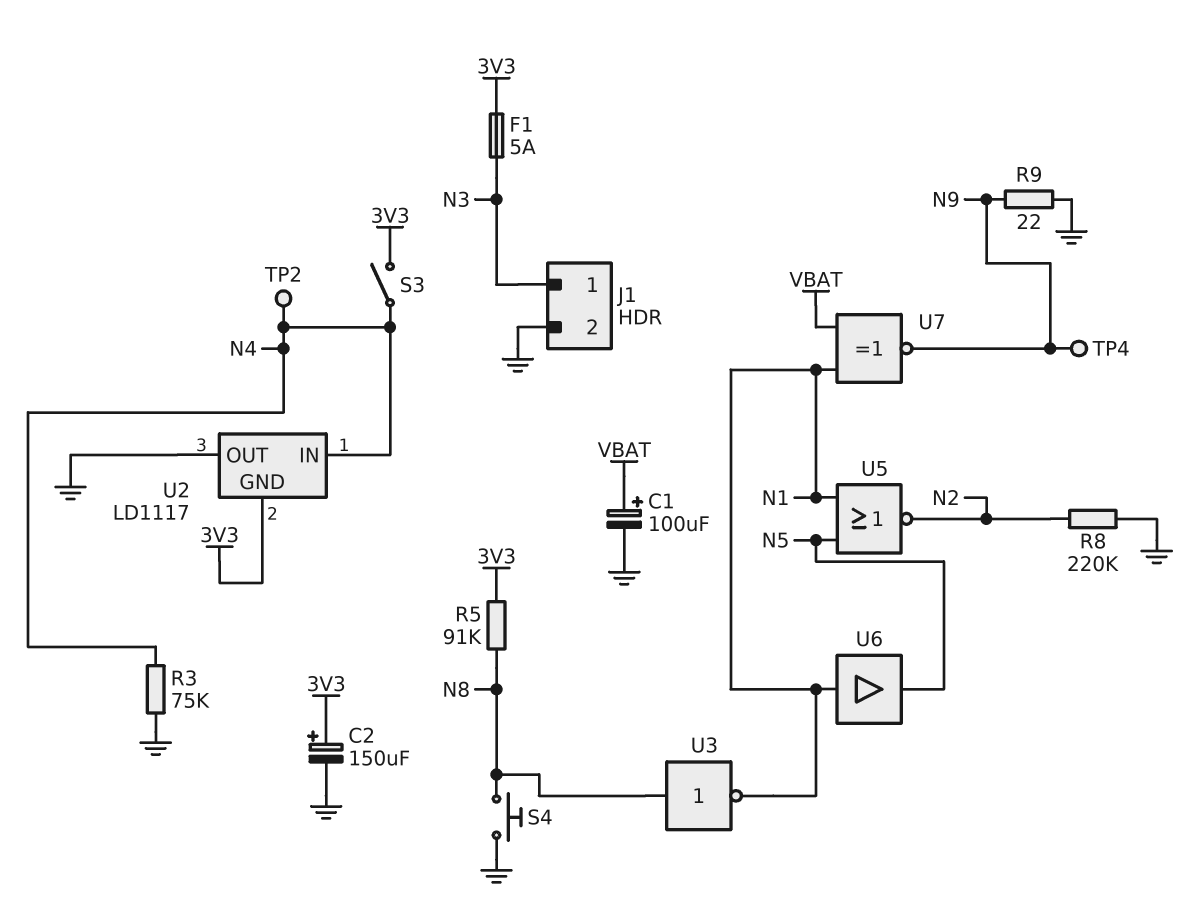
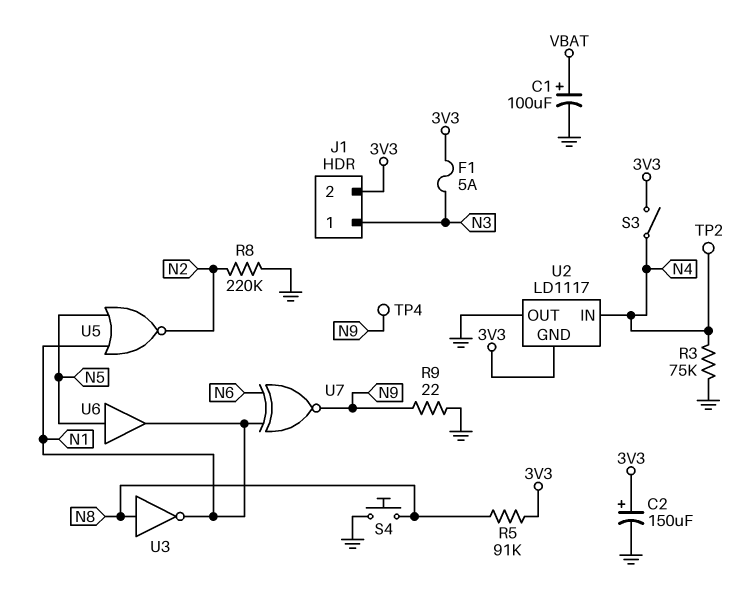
J1 pin 2: GND -> 3V3
U6: buffer (in N1, out N5) -> buffer (in N5, out N1)
U7: XNOR (in N1, in VBAT, out N9) -> XNOR (in N1, in N6, out N9)

